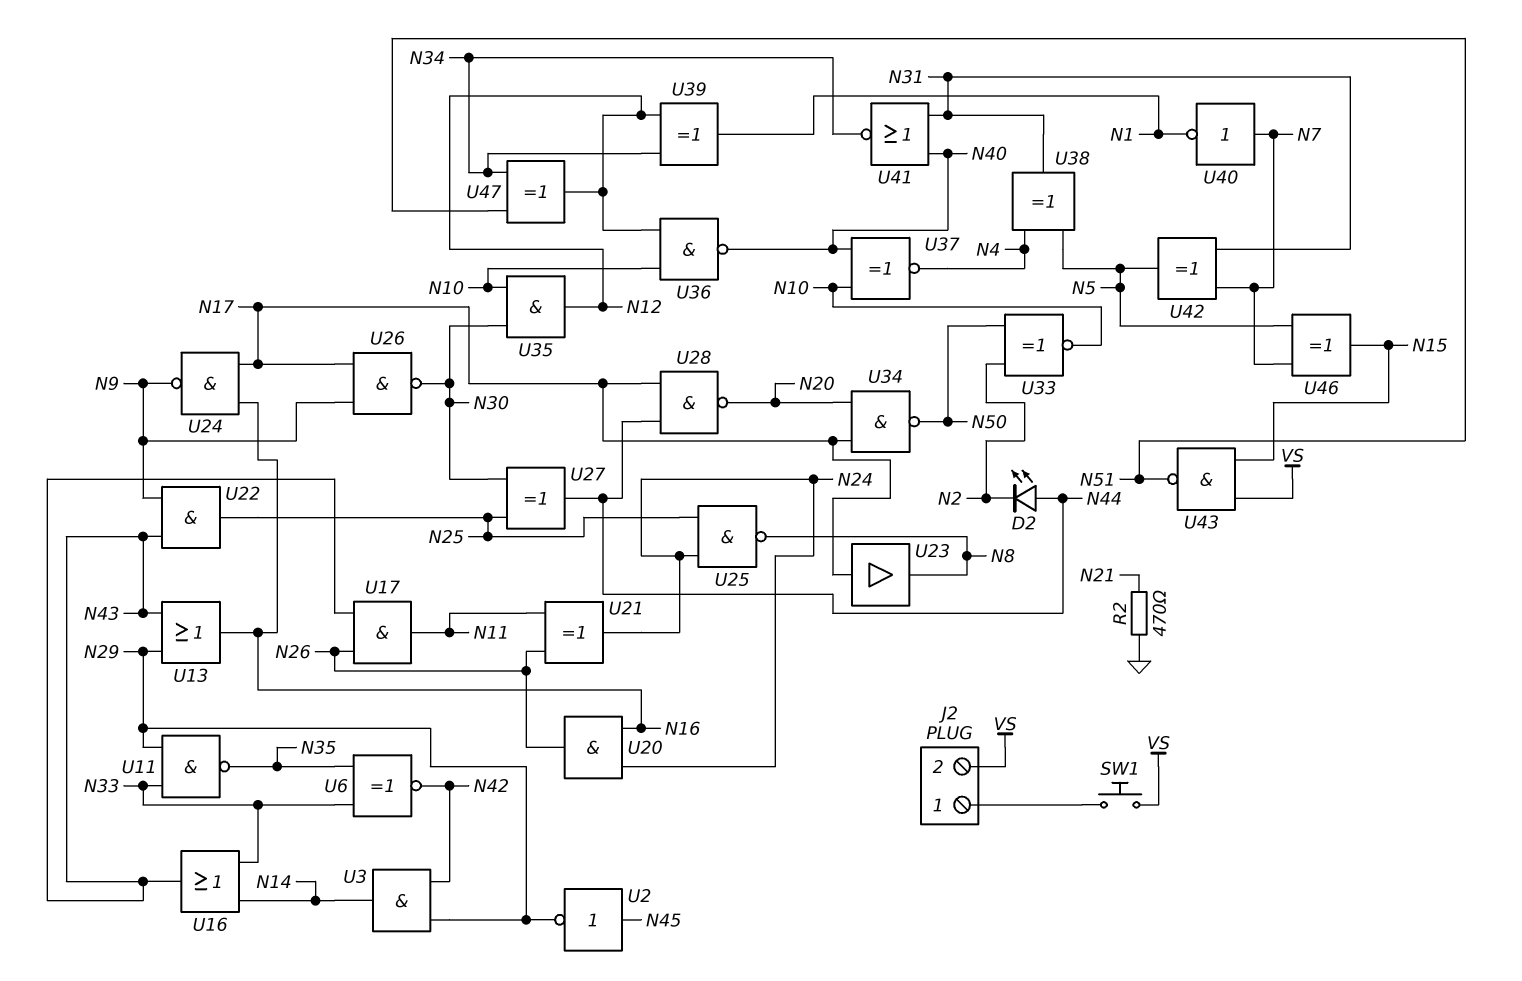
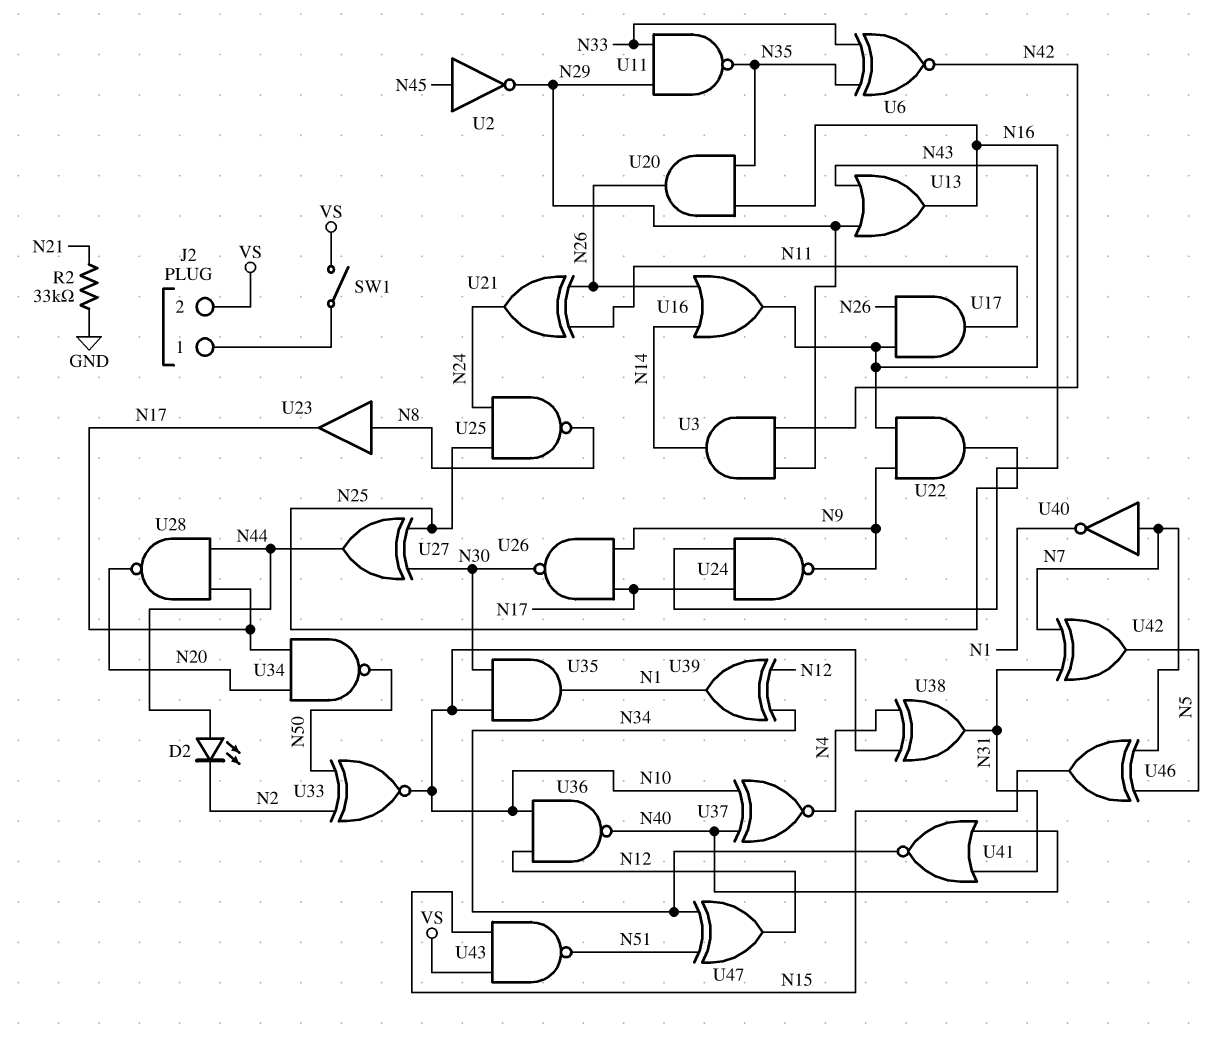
R2: 470 (GND, N21) -> 33k (GND, N21)
SW1: button (J2/1, VS) -> switch (J2/1, VS)
U16: OR (in N14, in N33, out N43) -> OR (in N14, in N26, out N43)
U20: AND (in N16, in N24, out N26) -> AND (in N16, in N35, out N26)
U23: buffer (in N17, out N8) -> buffer (in N8, out N17)
U35: AND (in N10, in N30, out N12) -> AND (in N10, in N30, out N1)
U38: XOR (in N4, in N5, out N31) -> XOR (in N4, in N10, out N31)

